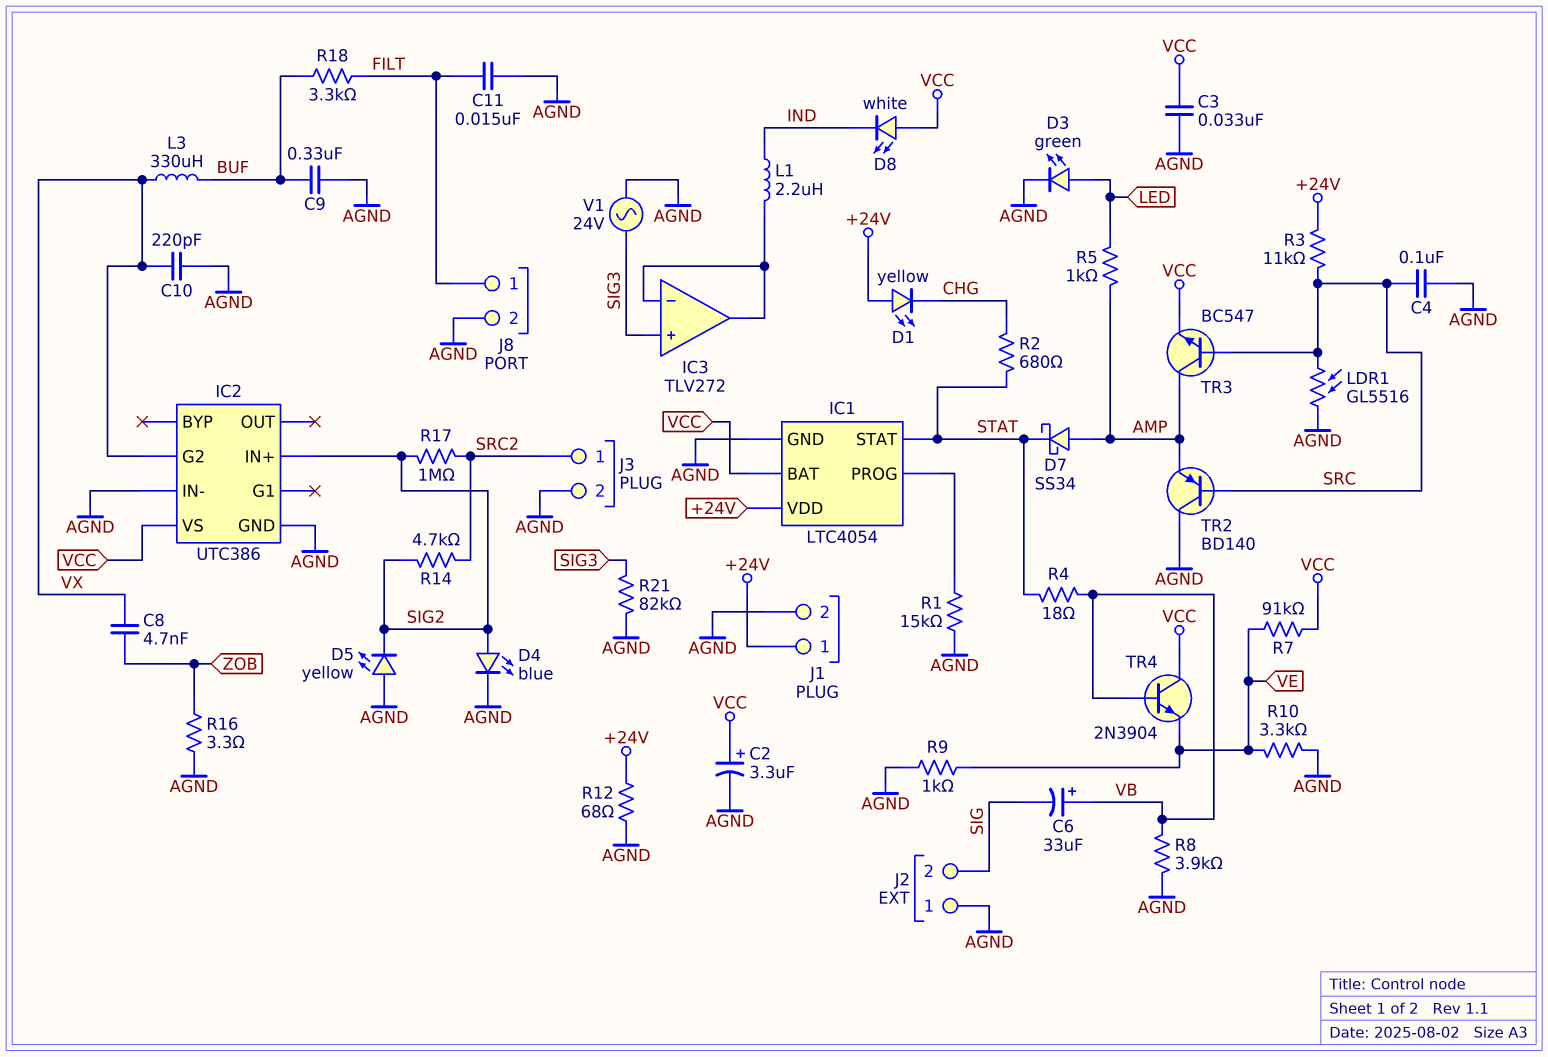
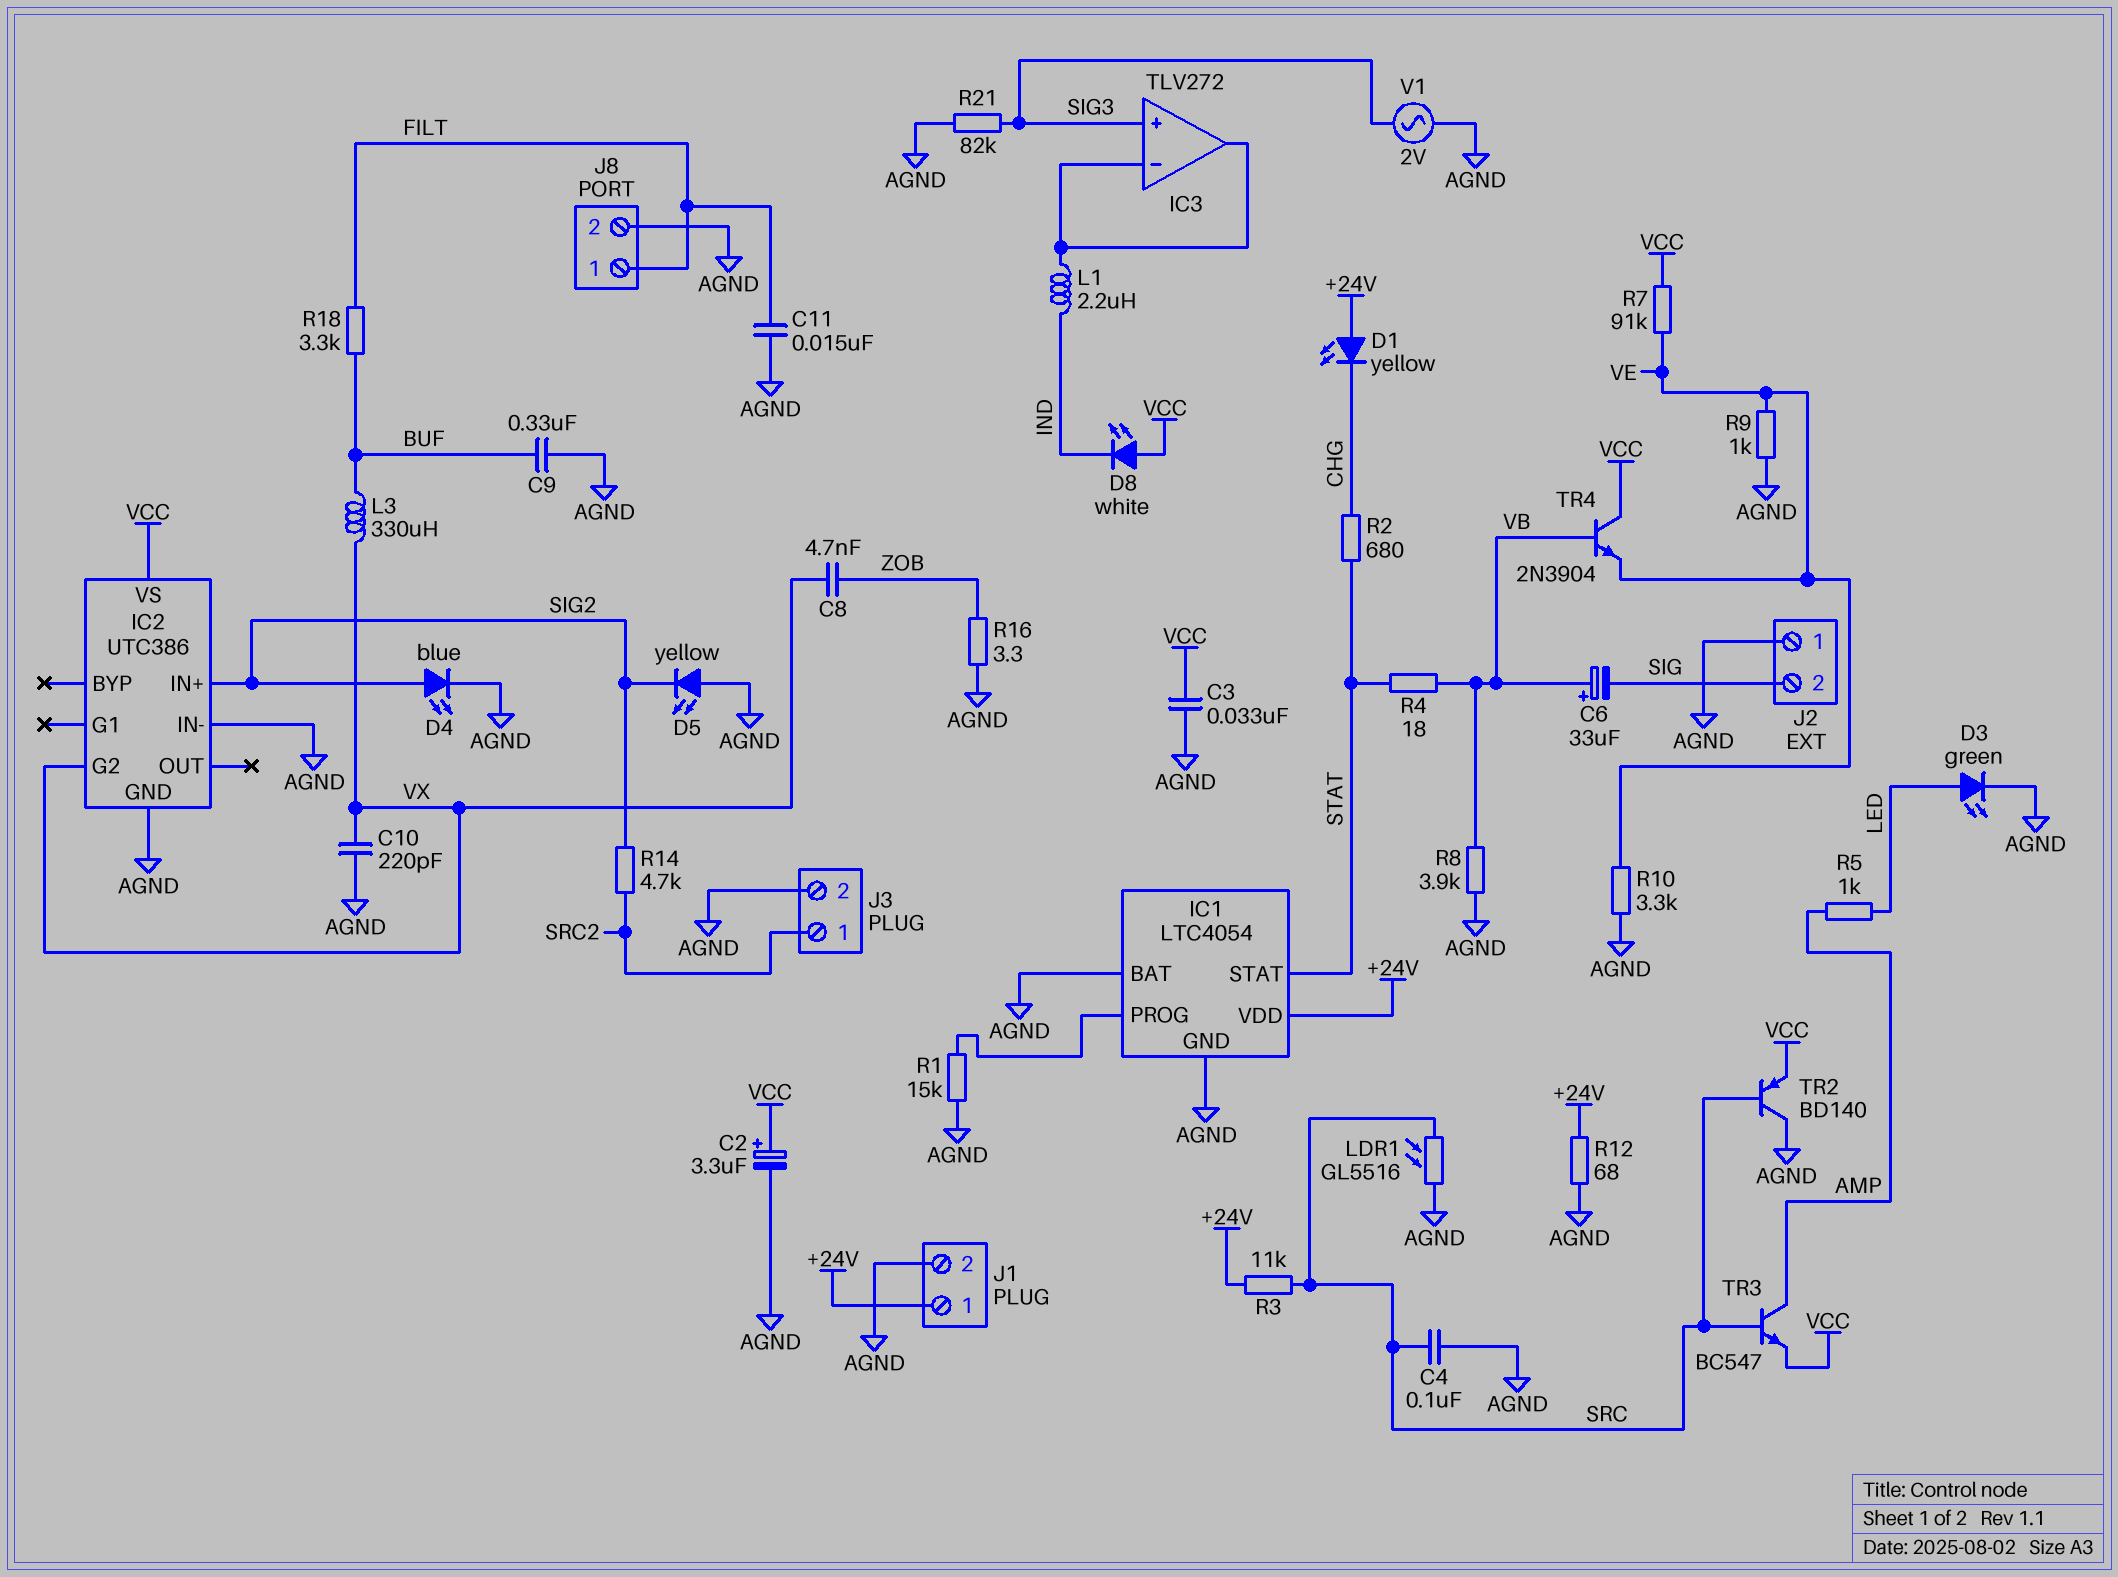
D7: schottky SS34 (A AMP, K STAT) -> none
IC1 pin BAT: VCC -> AGND
R17: 1M (SIG2, SRC2) -> none
TR2: PNP BD140 (B SRC, C AGND, E AMP) -> PNP BD140 (B SRC, C AGND, E VCC)
V1: AC 24V (AGND, SIG3) -> AC 2V (AGND, SIG3)

